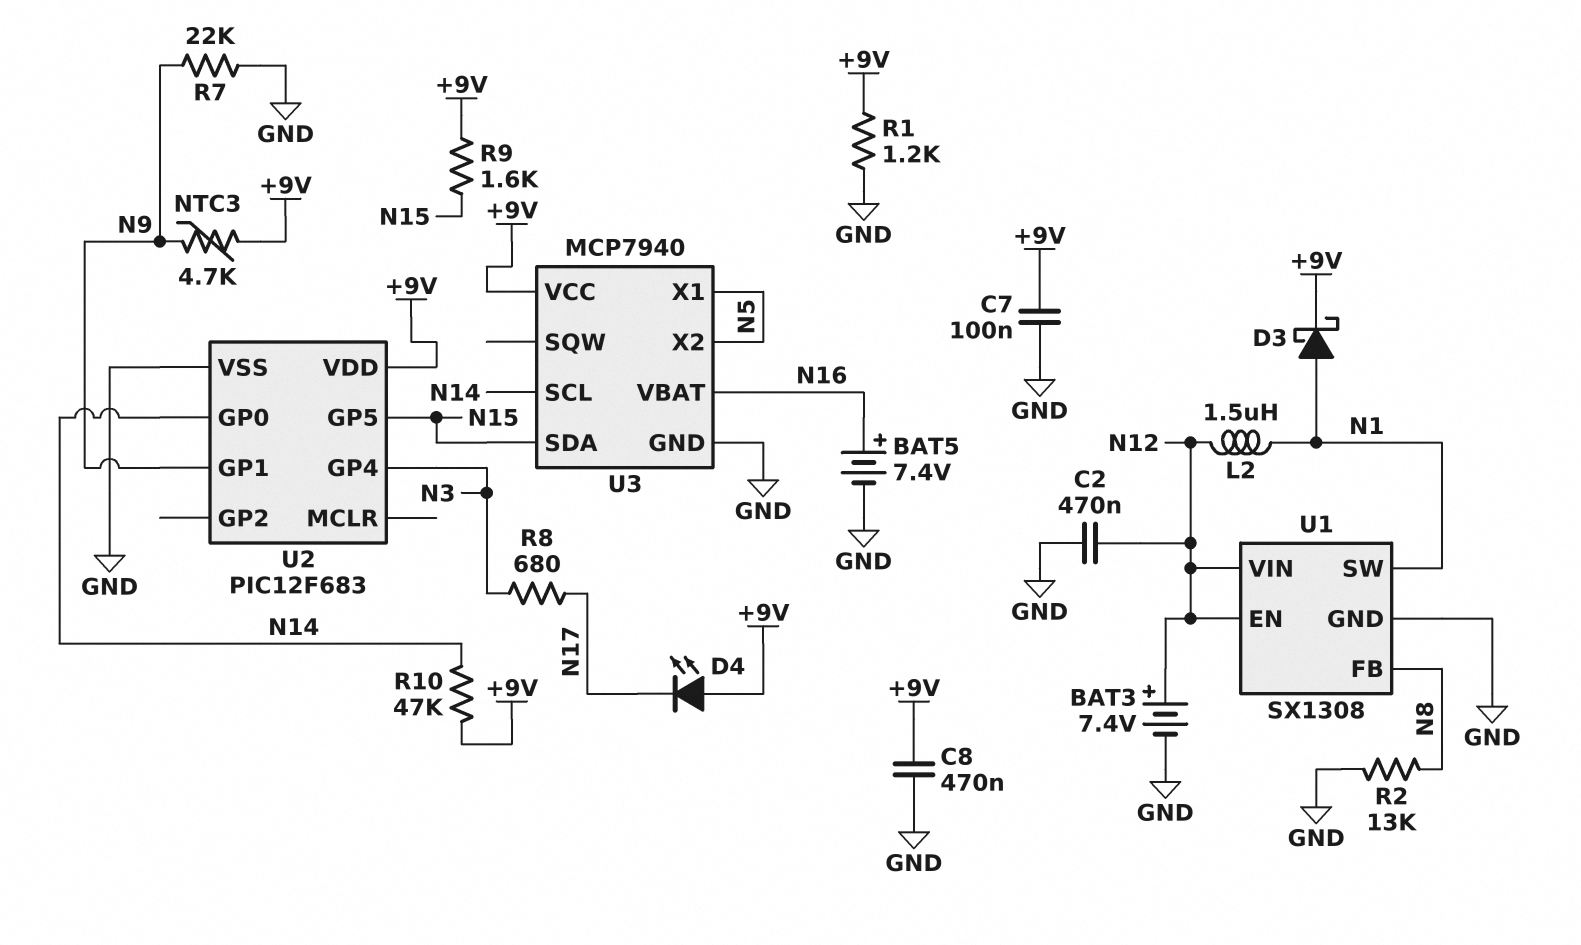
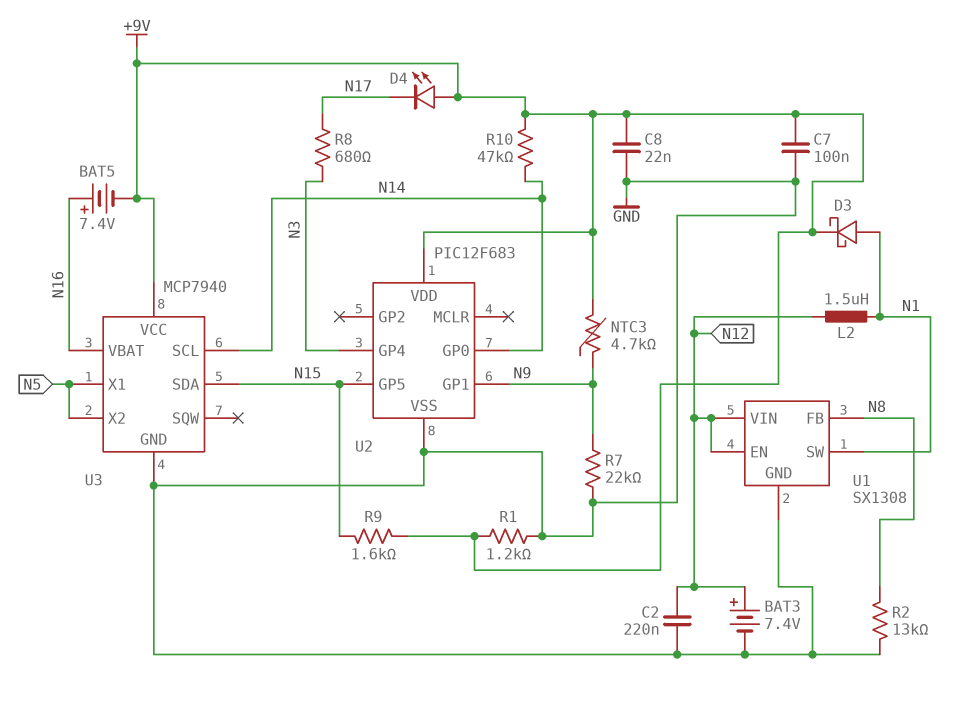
BAT5: 7.4V (plus N16, minus GND) -> 7.4V (plus N16, minus +9V)
C2: 470nF (GND, N12) -> 220nF (GND, N12)
C8: 470nF (+9V, GND) -> 22nF (+9V, GND)

